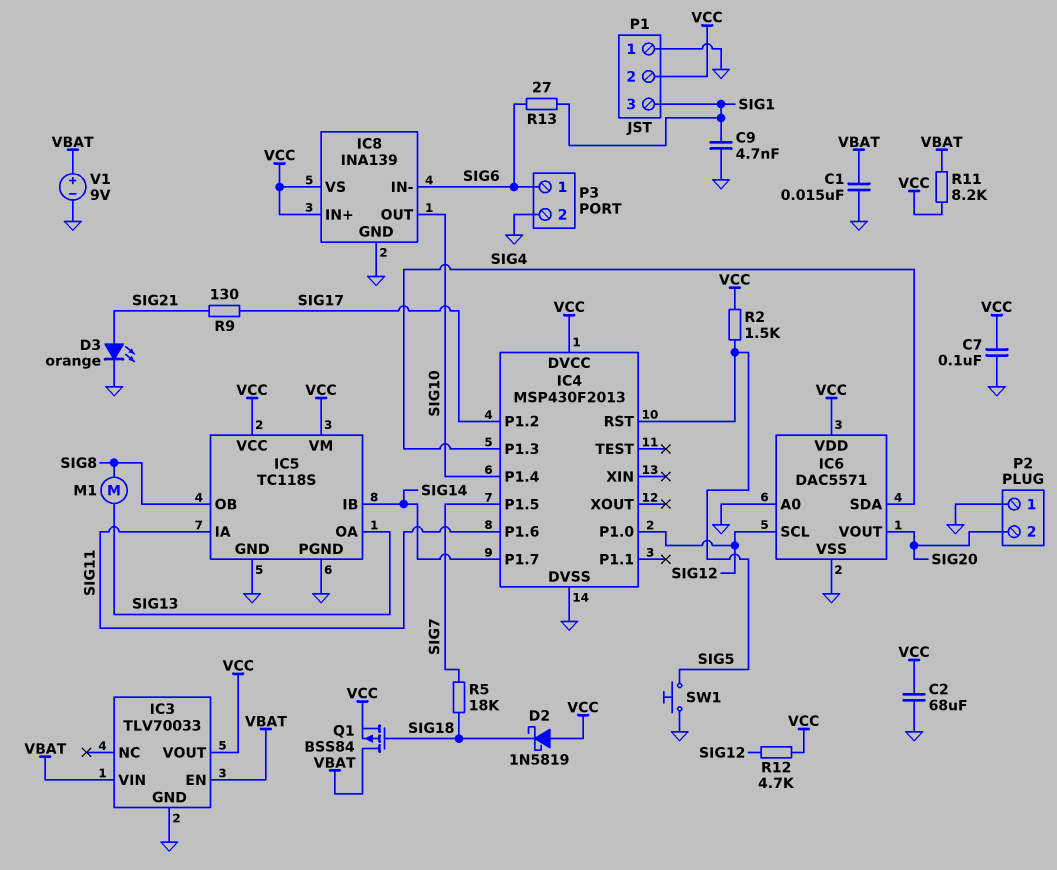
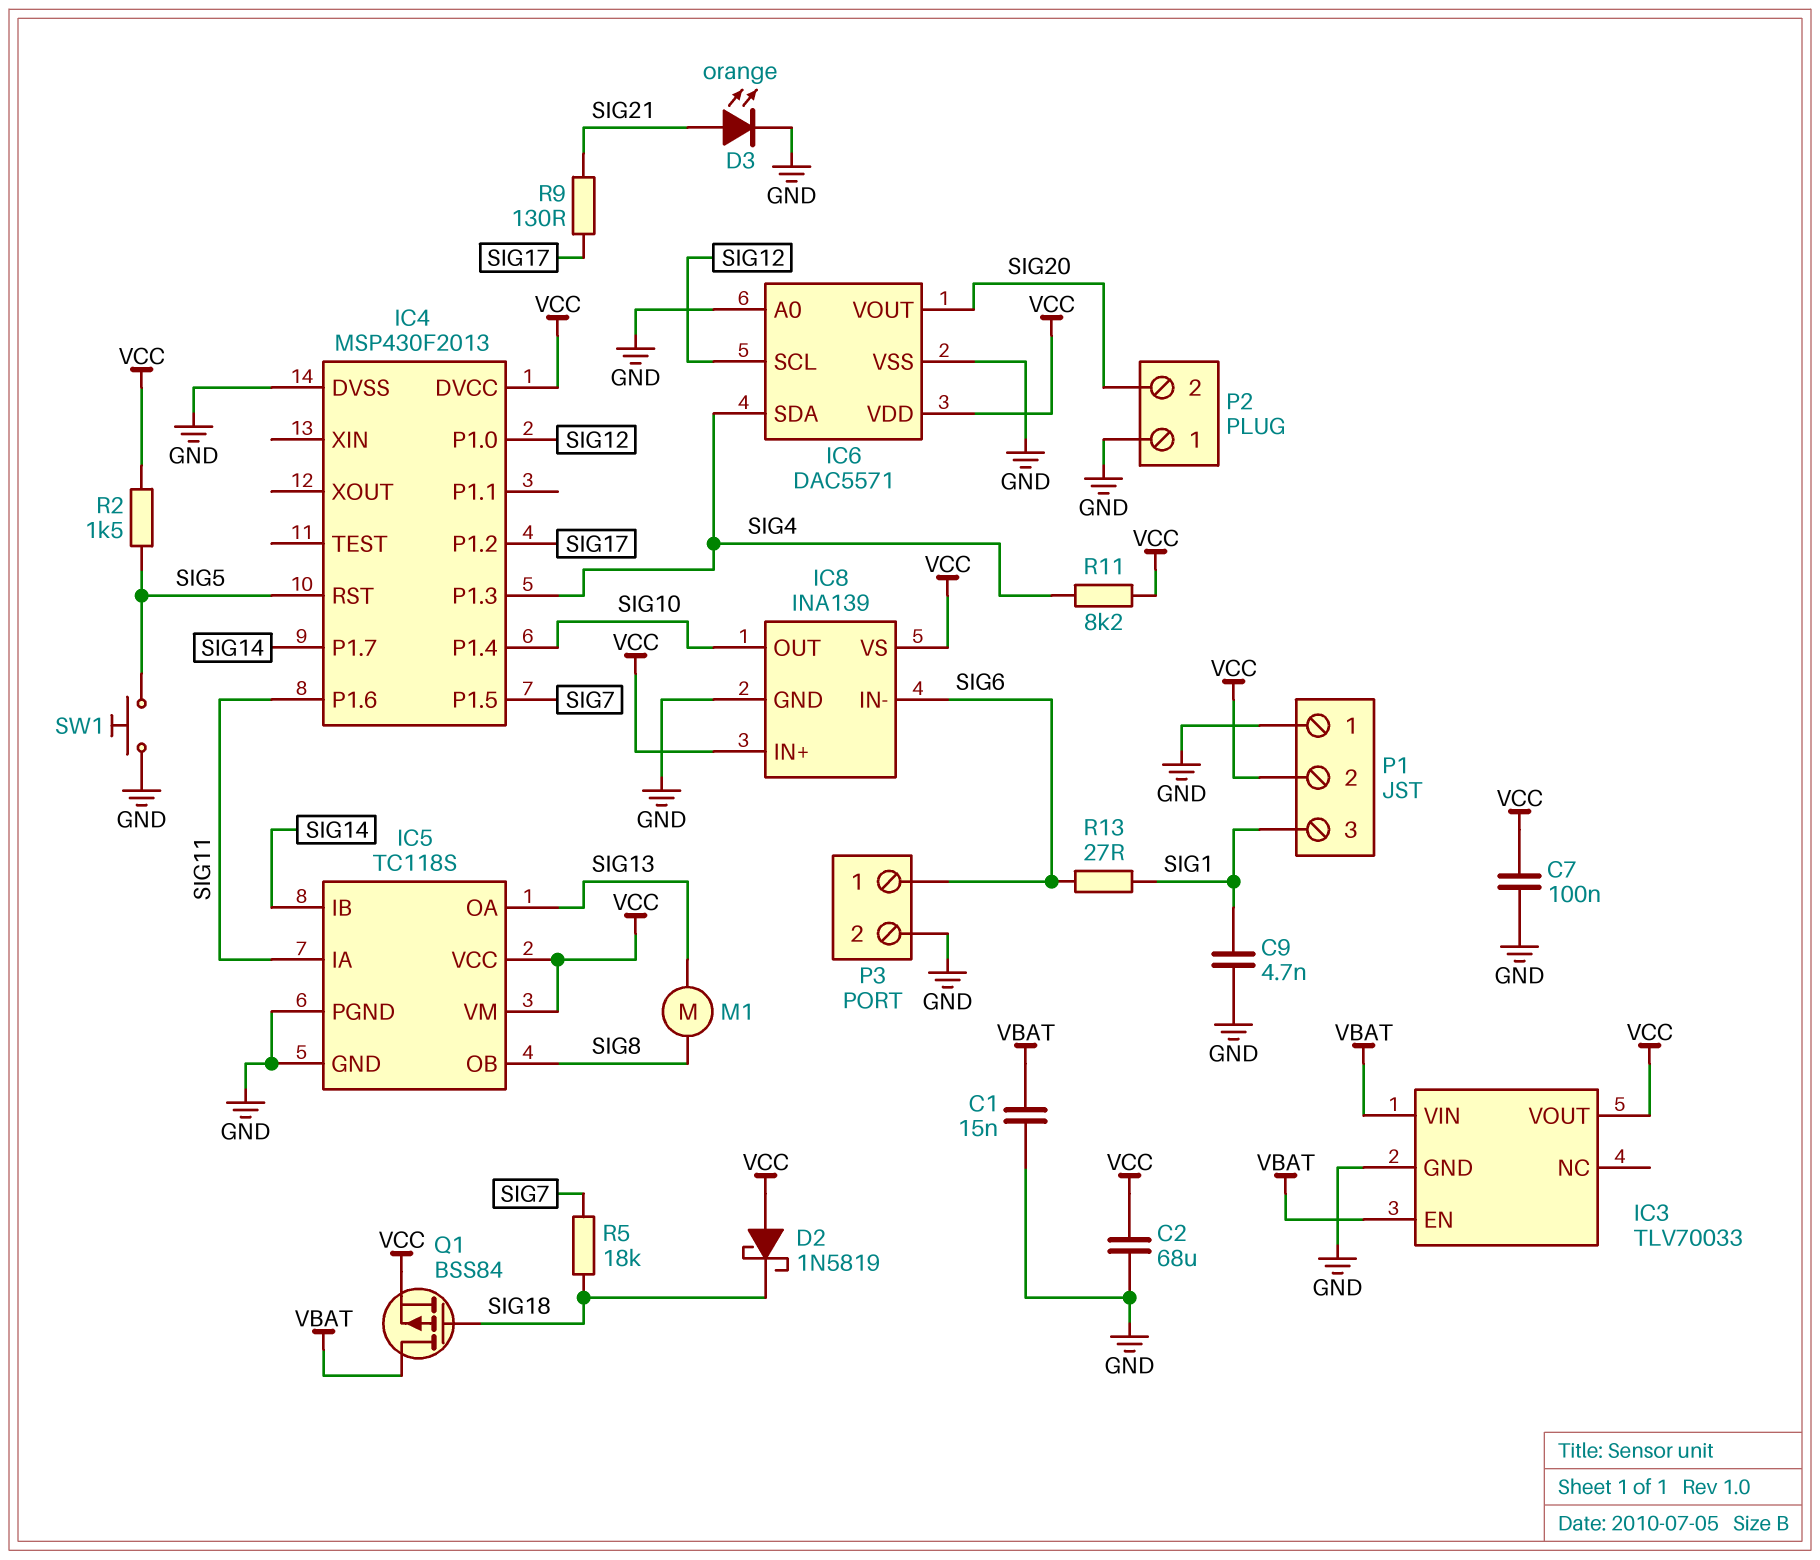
R11: 8.2k (VBAT, VCC) -> 8.2k (SIG4, VCC)
R12: 4.7k (SIG12, VCC) -> none
V1: 9V (plus VBAT, minus GND) -> none

